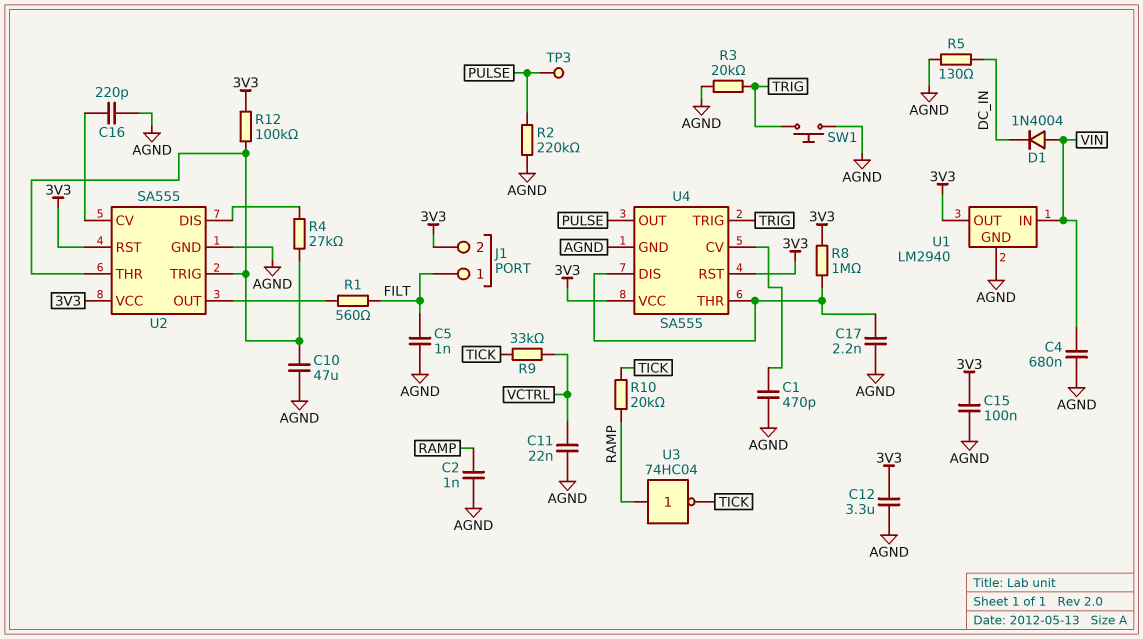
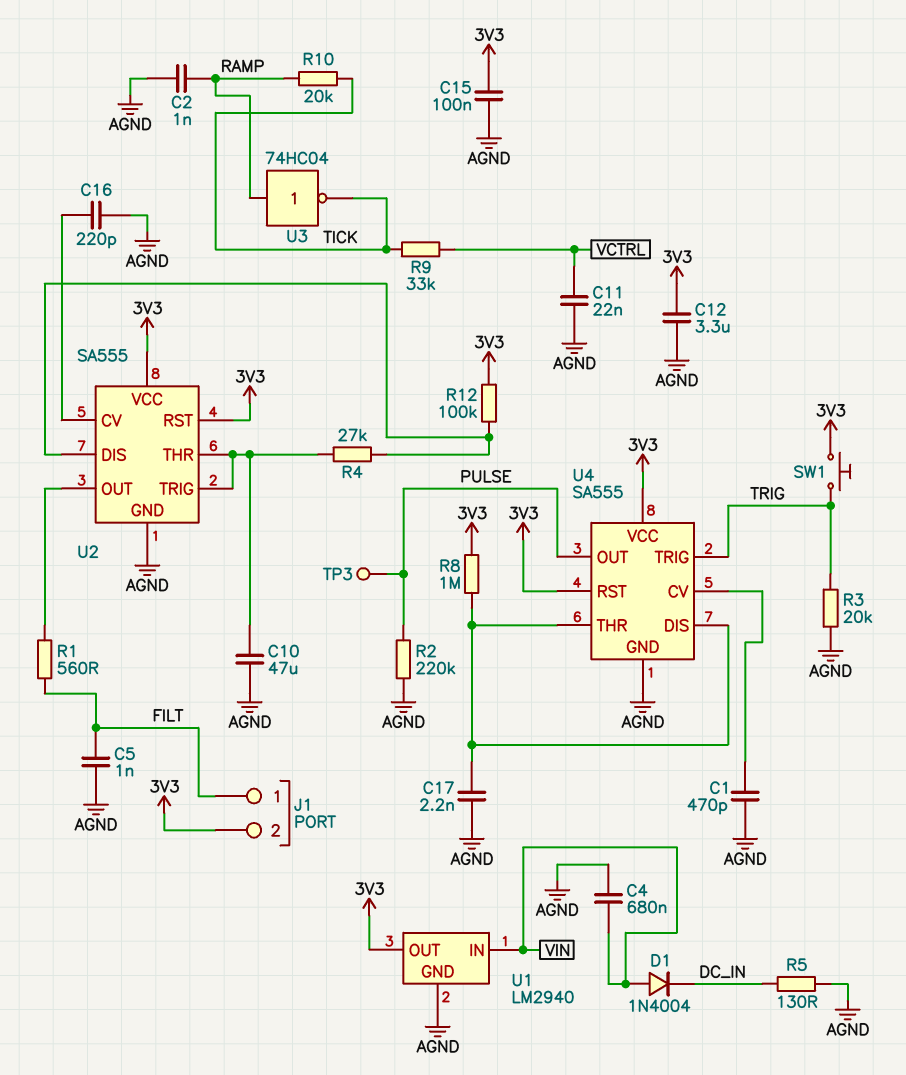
R12: 100k (3V3, U2/THR) -> 100k (3V3, U2/DIS)
SW1: button (AGND, TRIG) -> button (3V3, TRIG)

